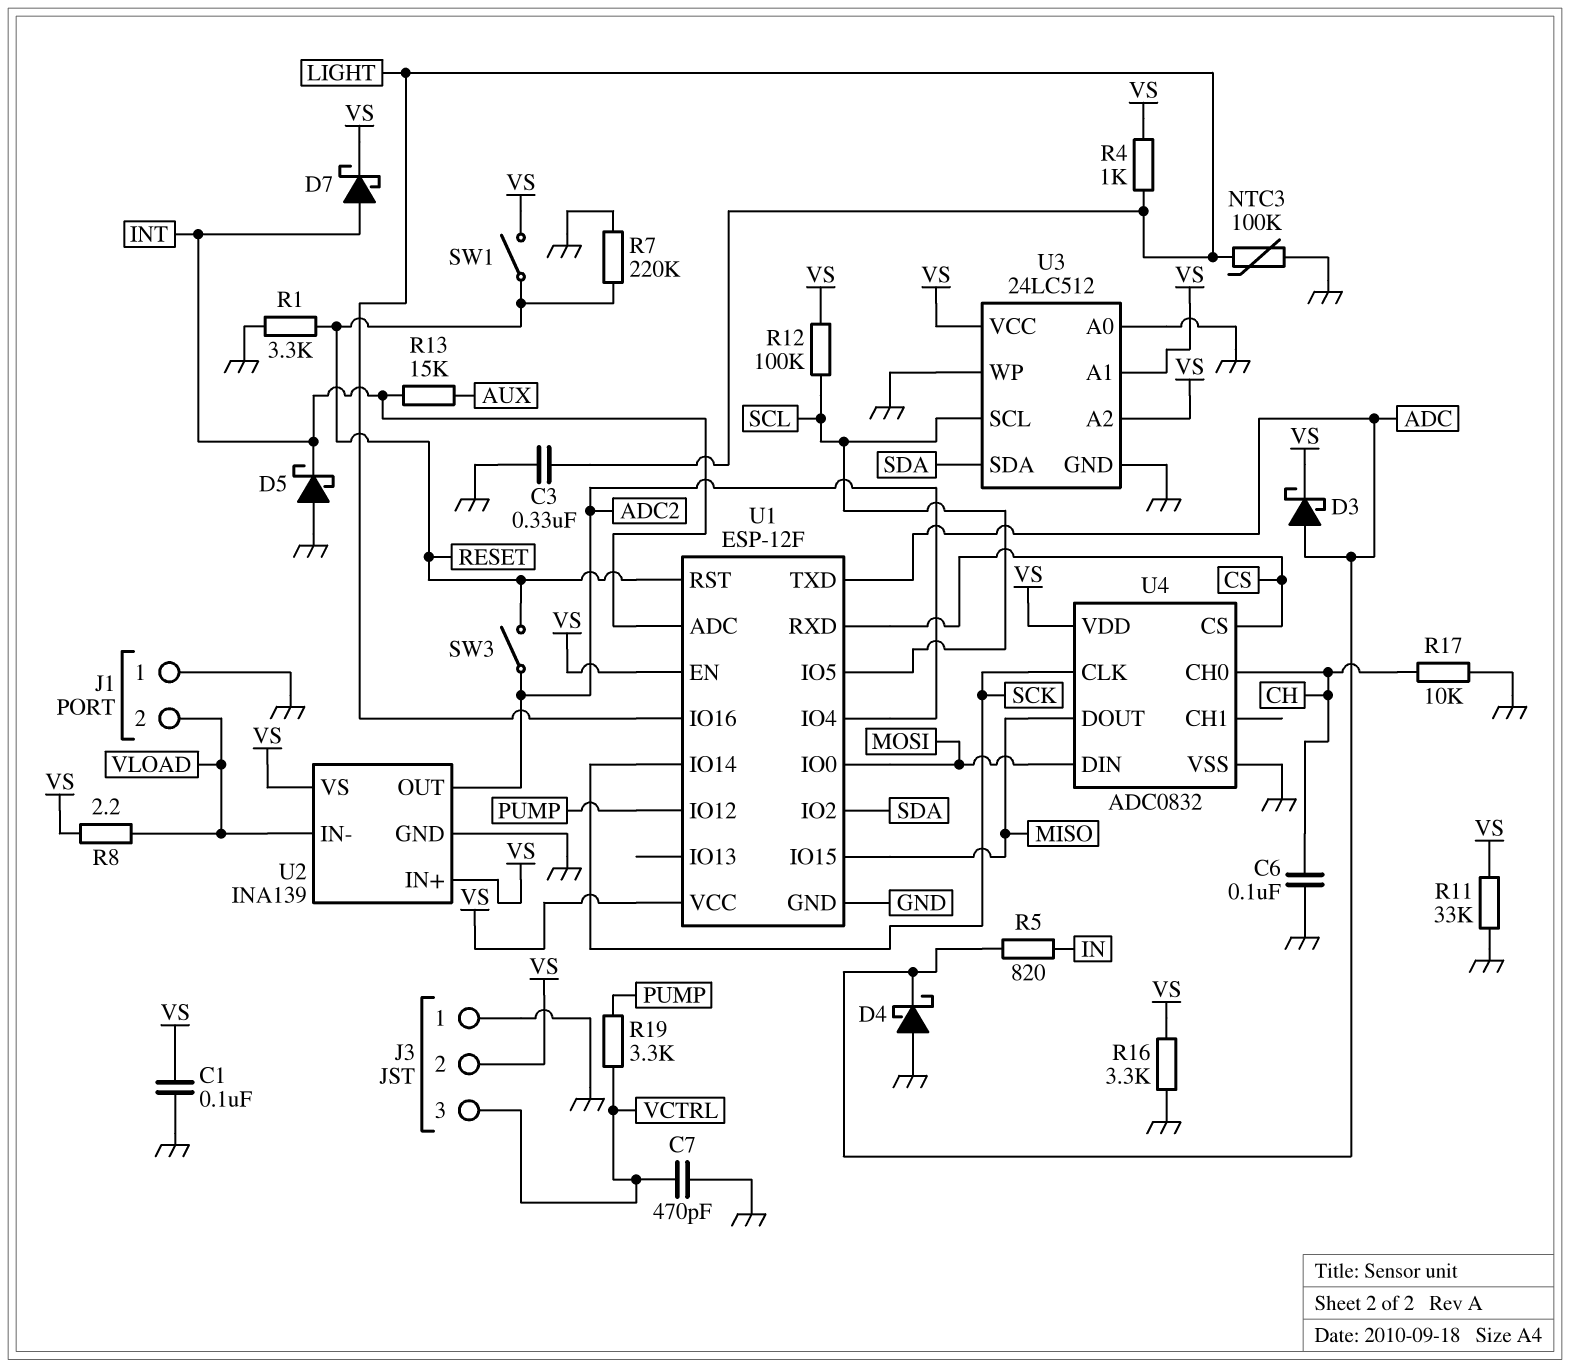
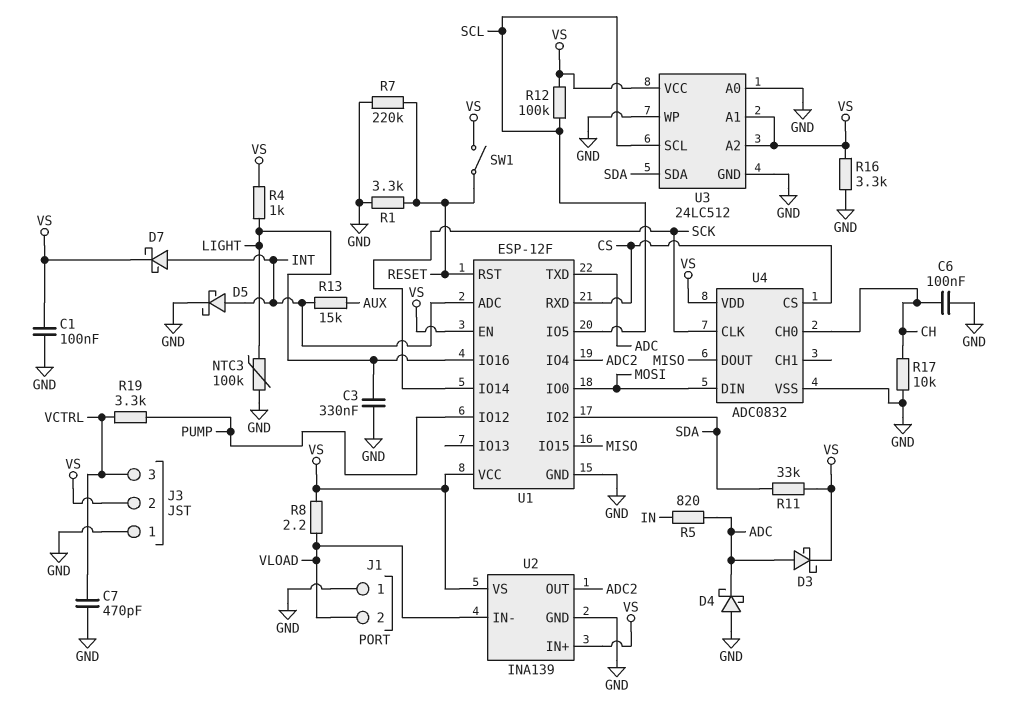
D5: schottky (A GND, K INT) -> schottky (A INT, K GND)
R11: 33k (GND, VS) -> 33k (SDA, VS)
SW3: switch (ADC2, RESET) -> none

